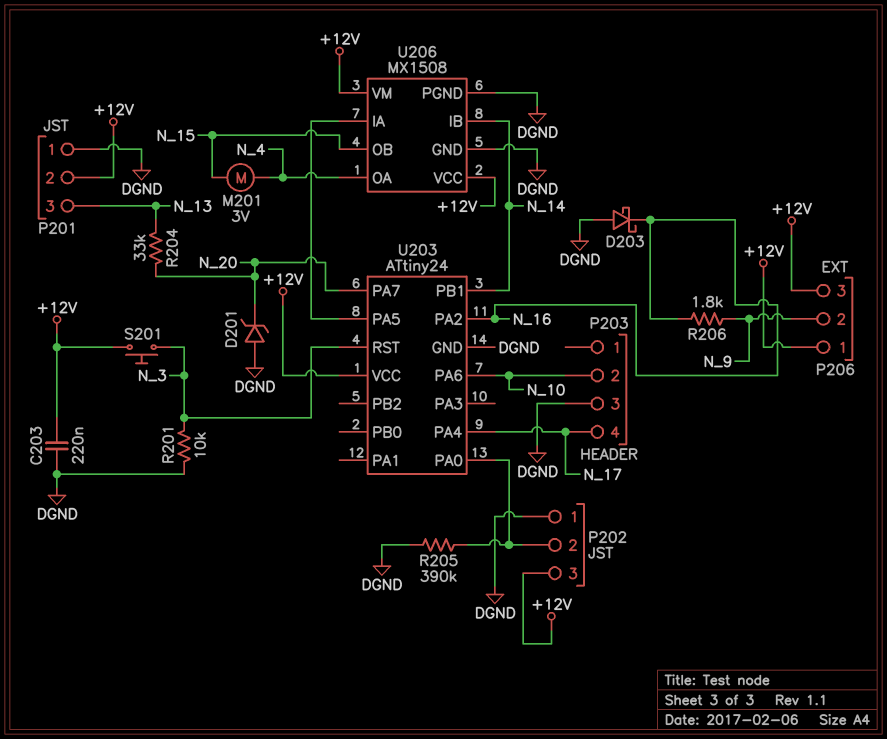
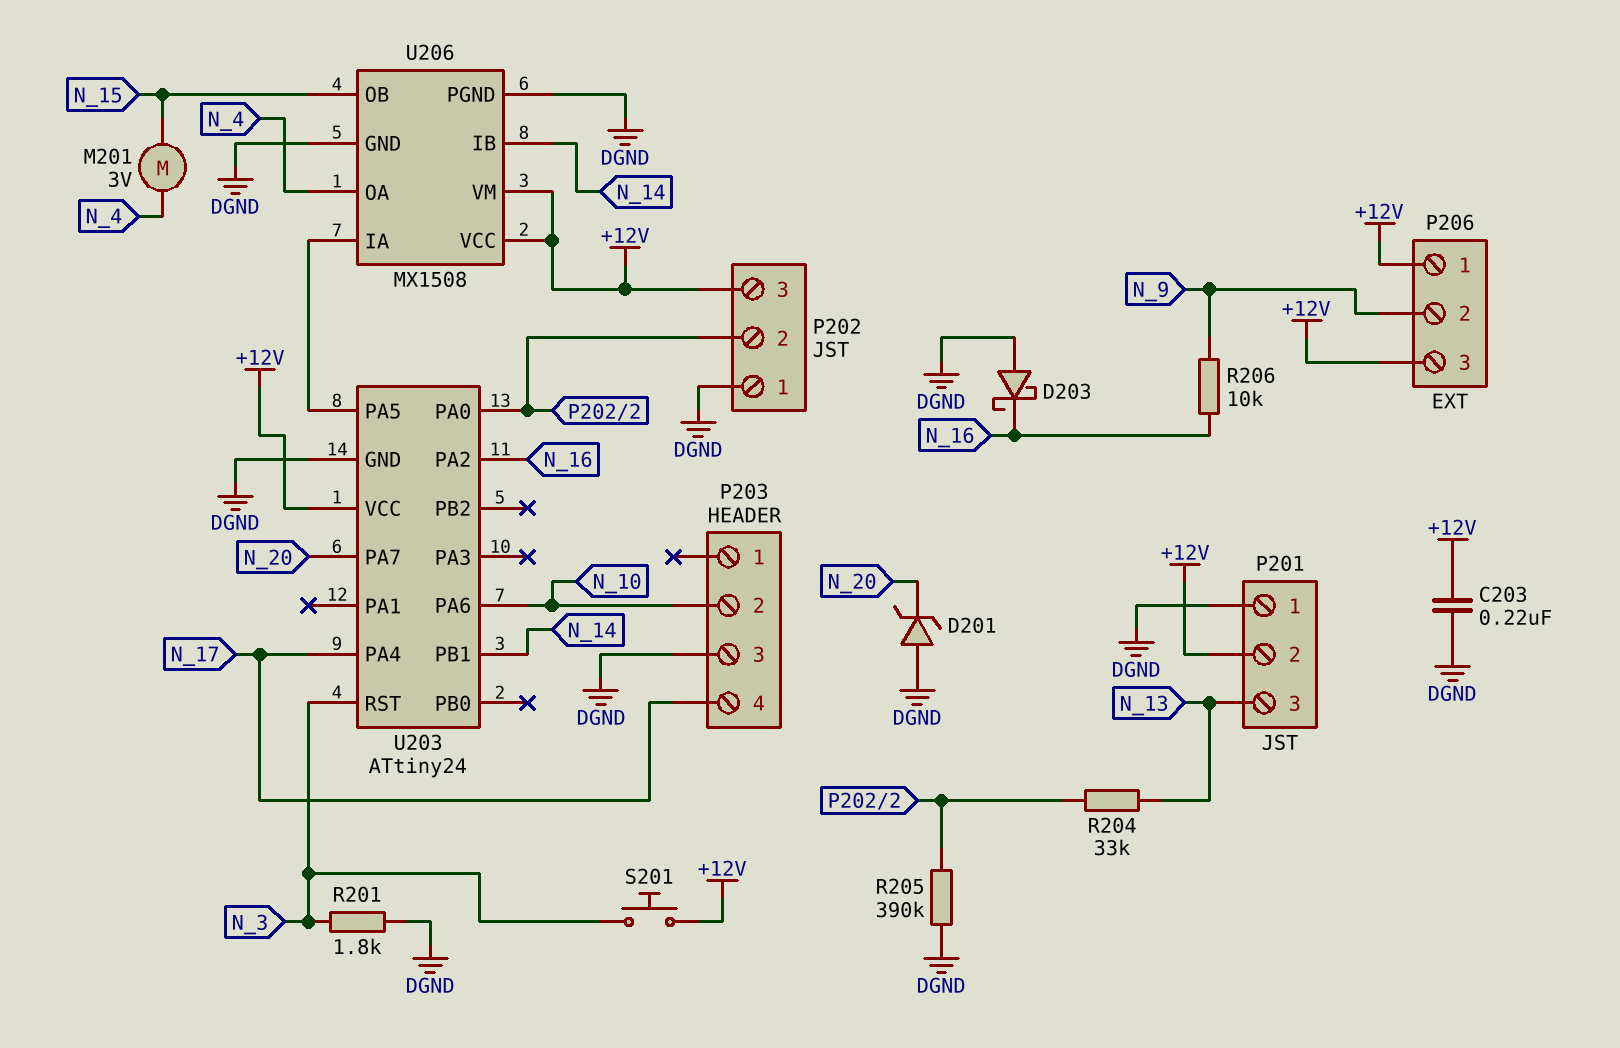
R201: 10k (DGND, N_3) -> 1.8k (DGND, N_3)
R204: 33k (N_13, N_20) -> 33k (N_13, P202/2)
R206: 1.8k (N_9, N_16) -> 10k (N_9, N_16)

